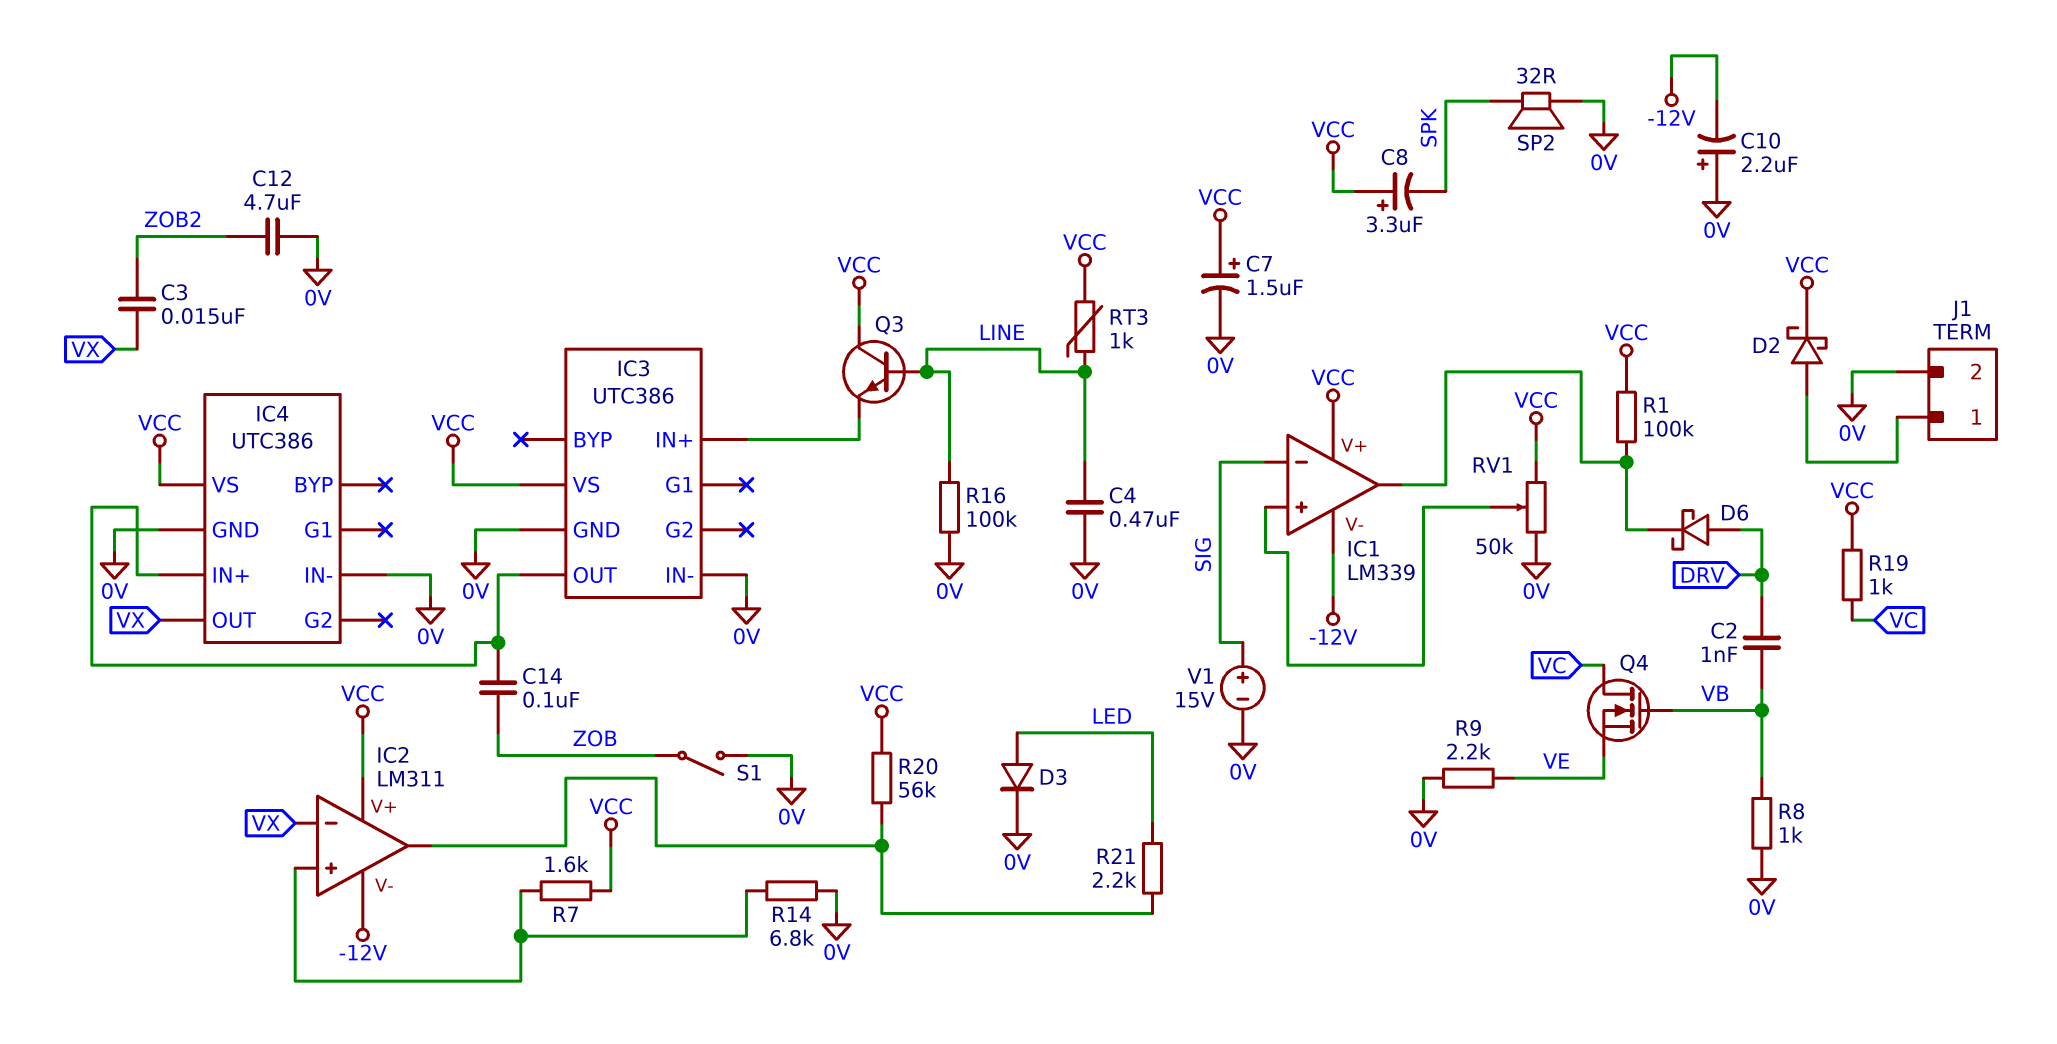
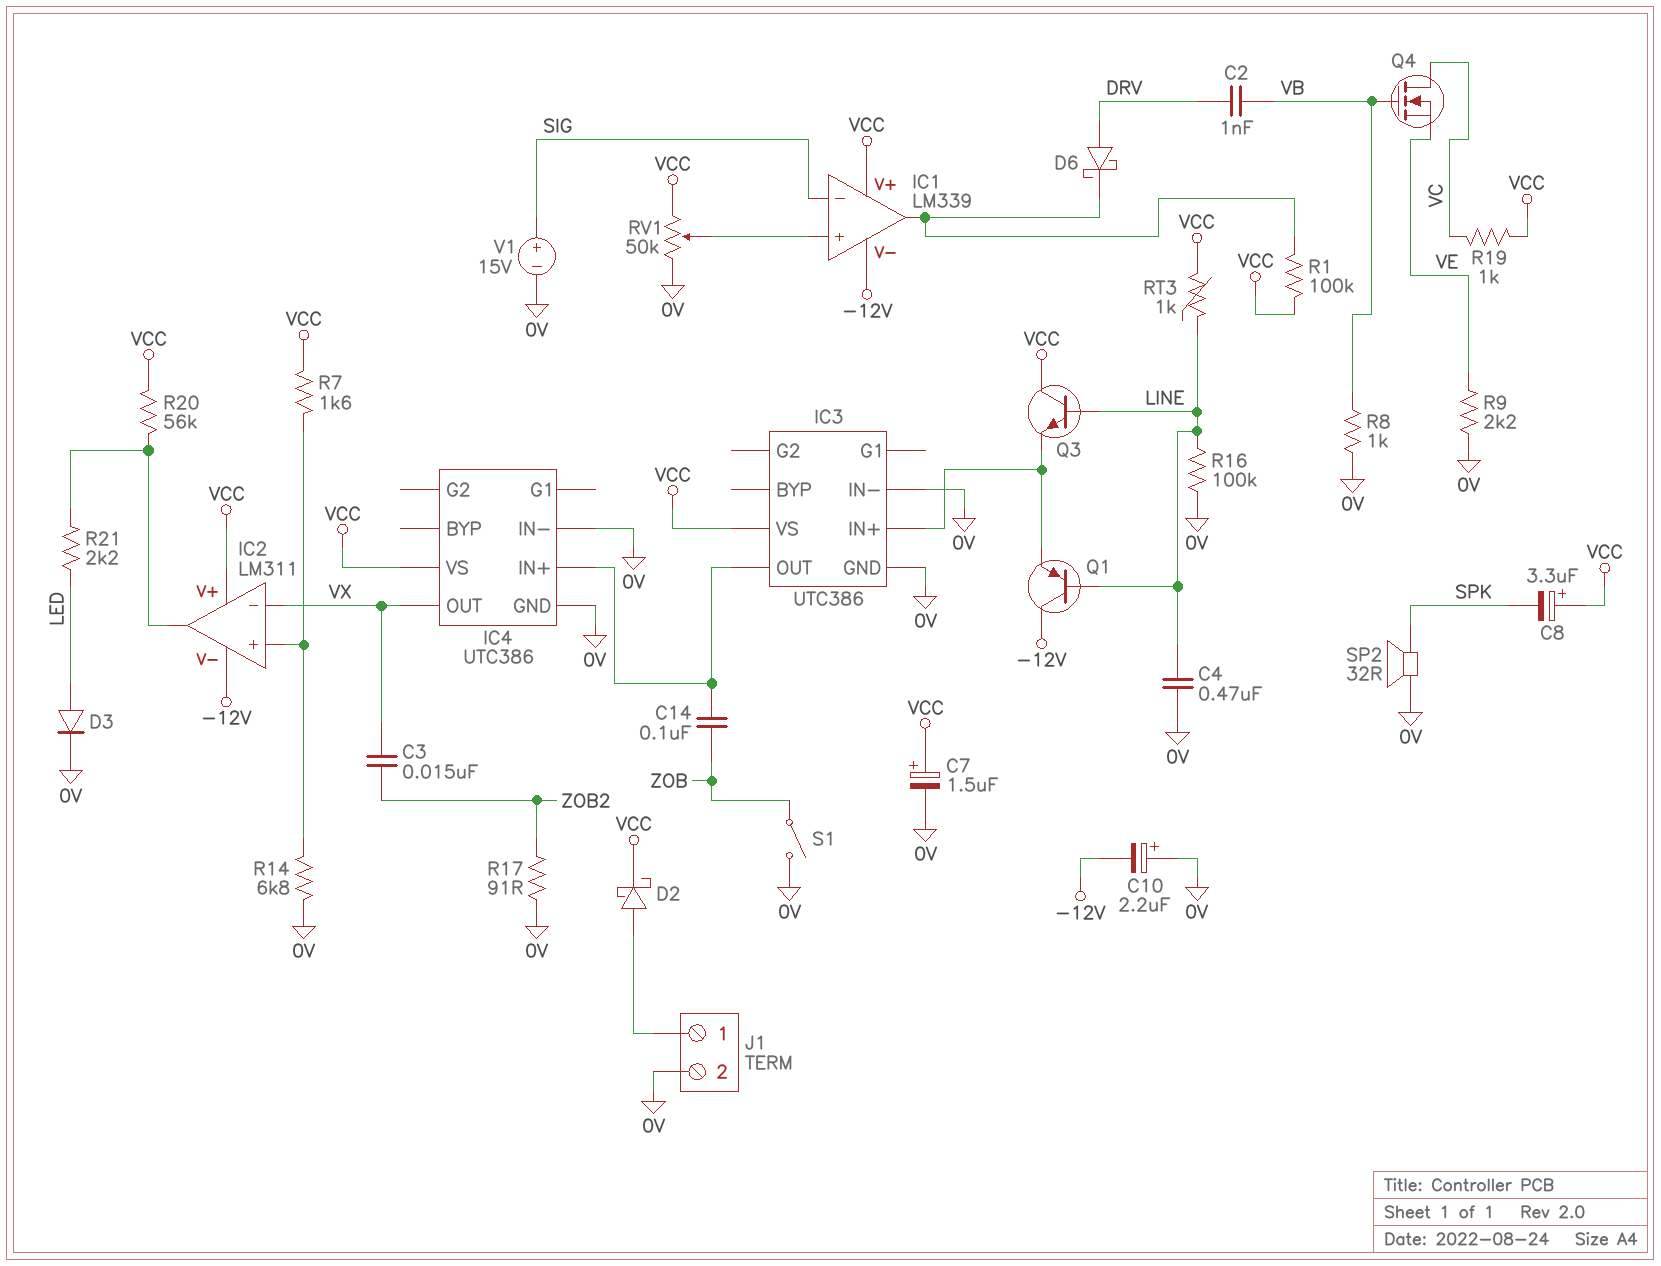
C12: 4.7uF (0V, ZOB2) -> none
Q1: none -> PNP (B LINE, C -12V, E IC3/IN+)
R17: none -> 91 (0V, ZOB2)

